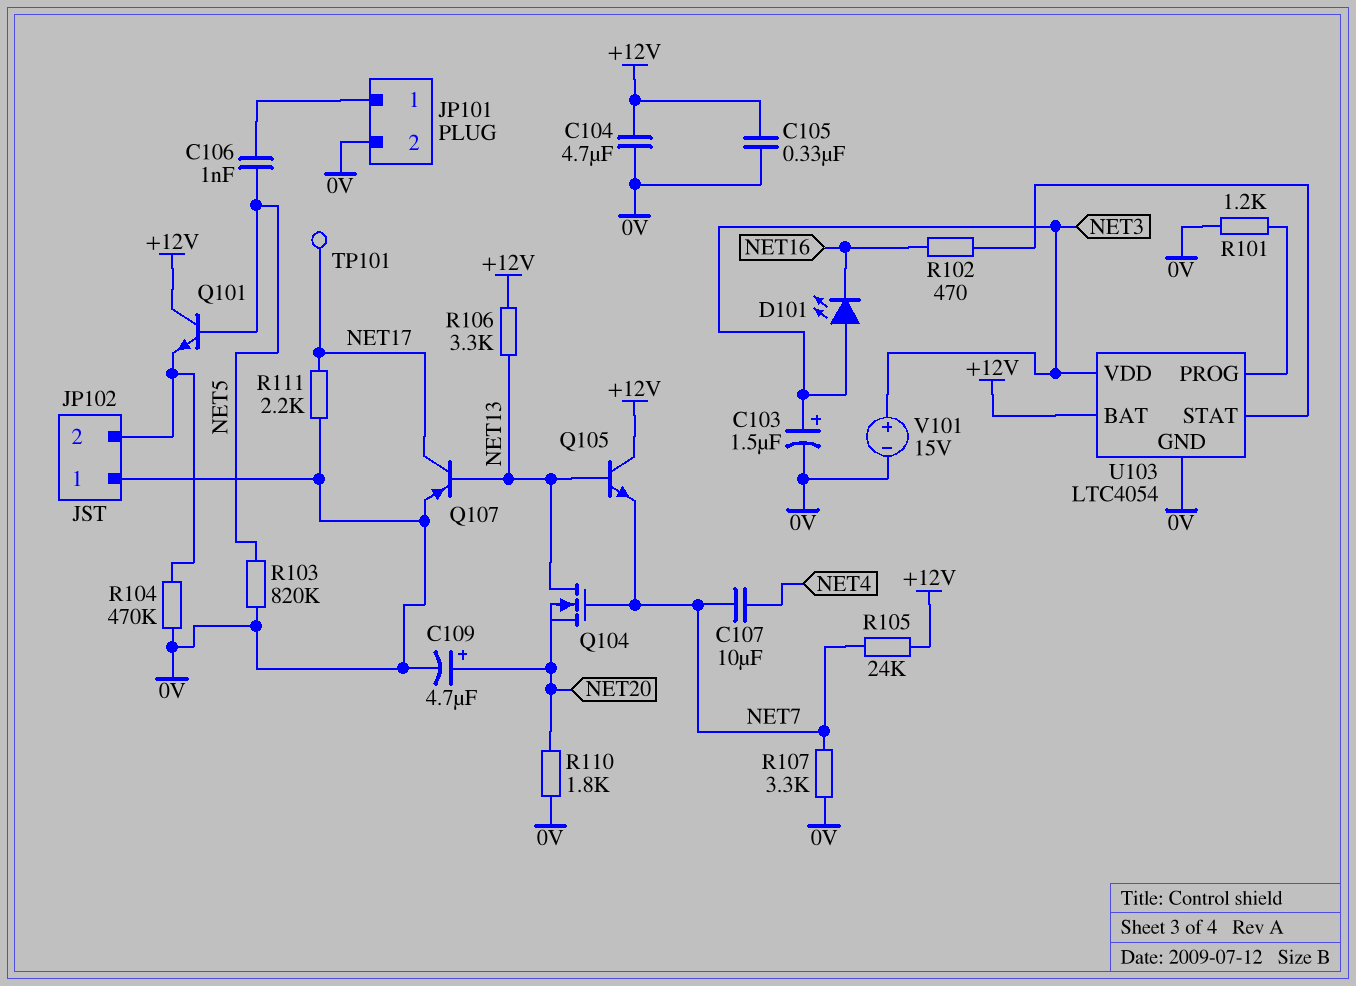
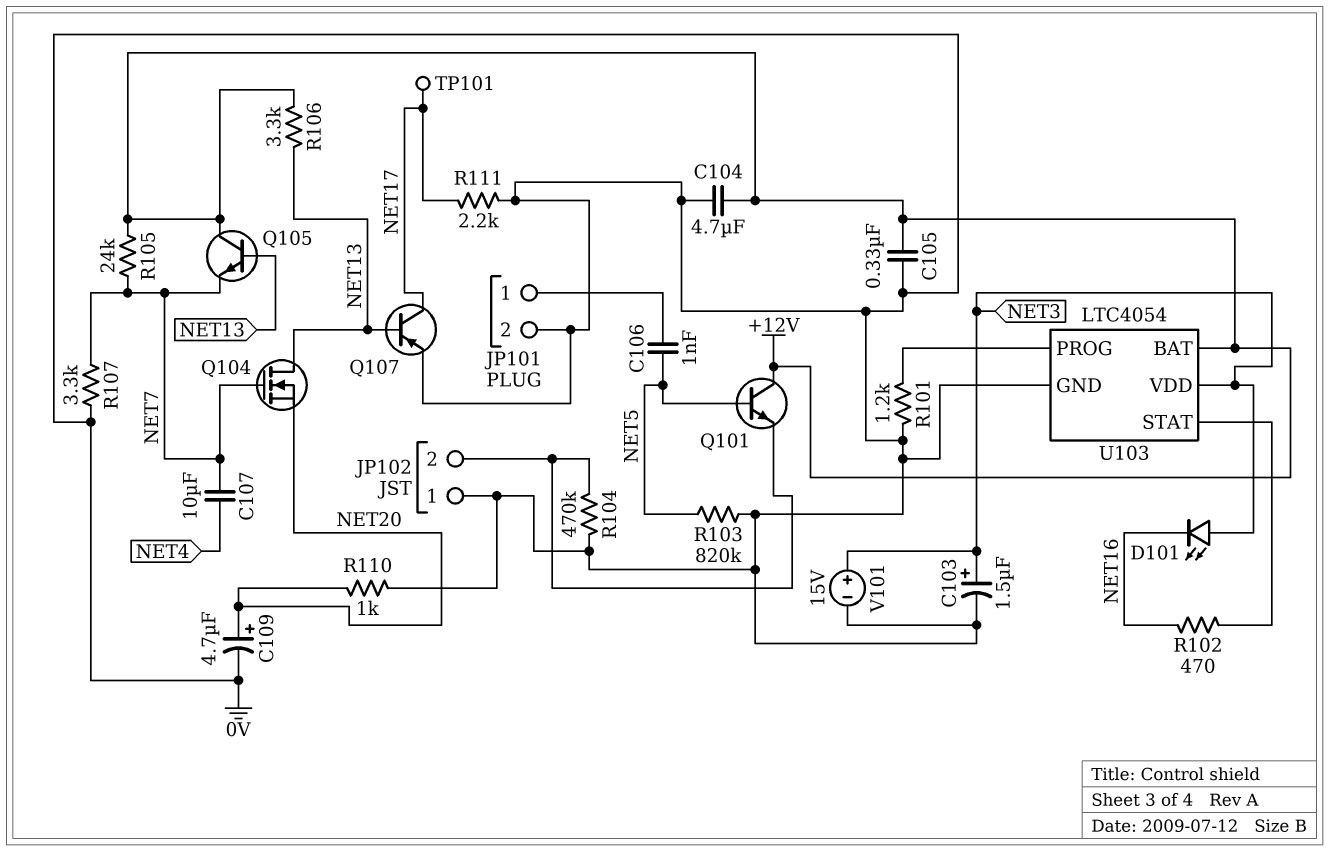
R110: 1.8k (0V, NET20) -> 1k (0V, NET20)

